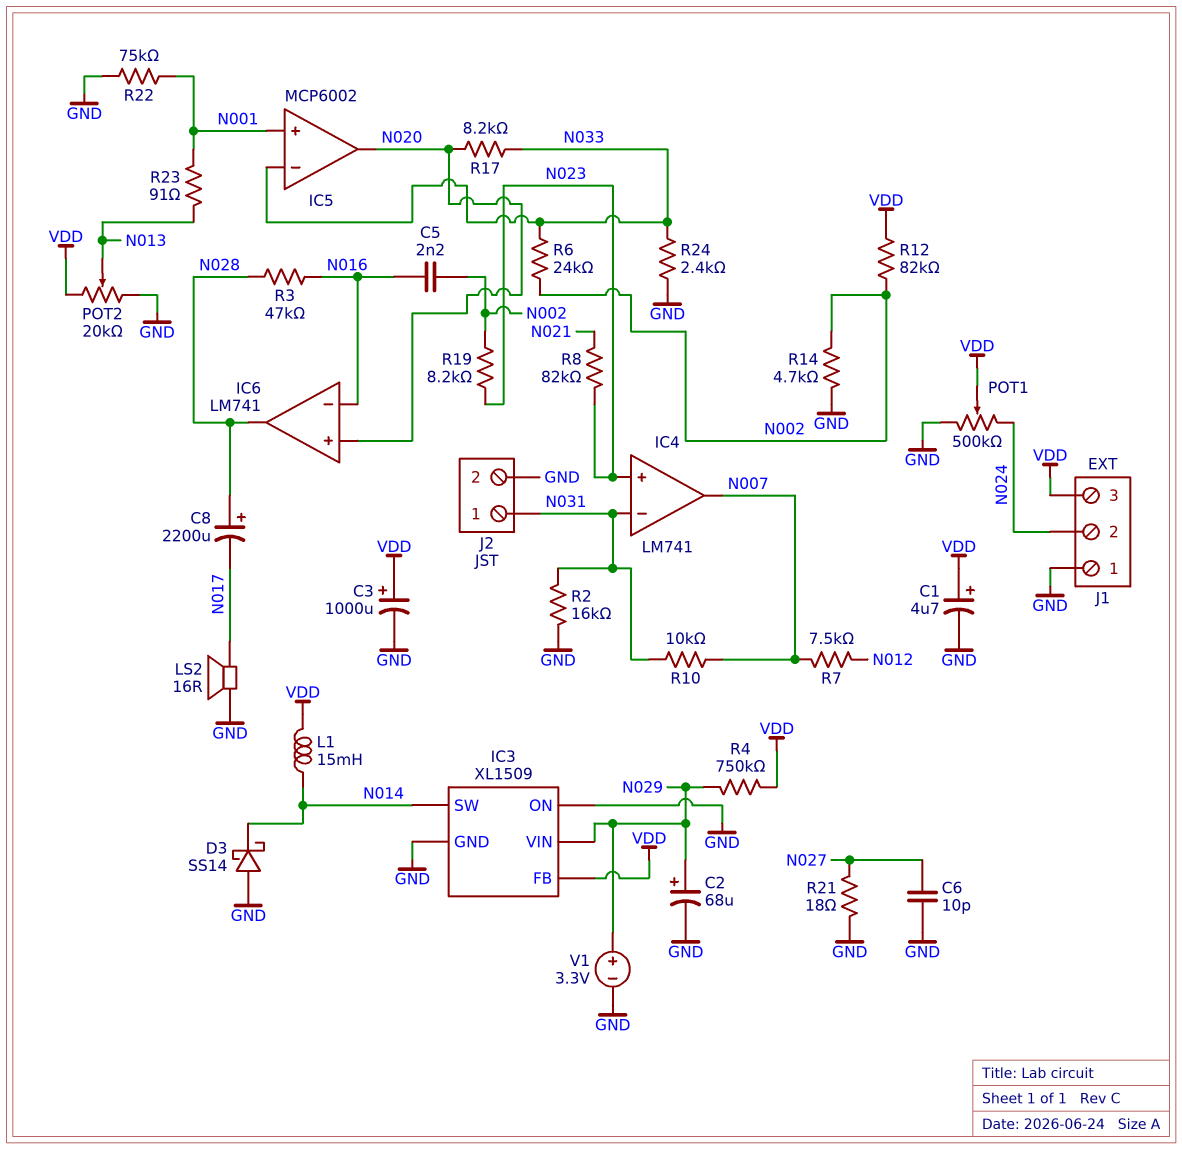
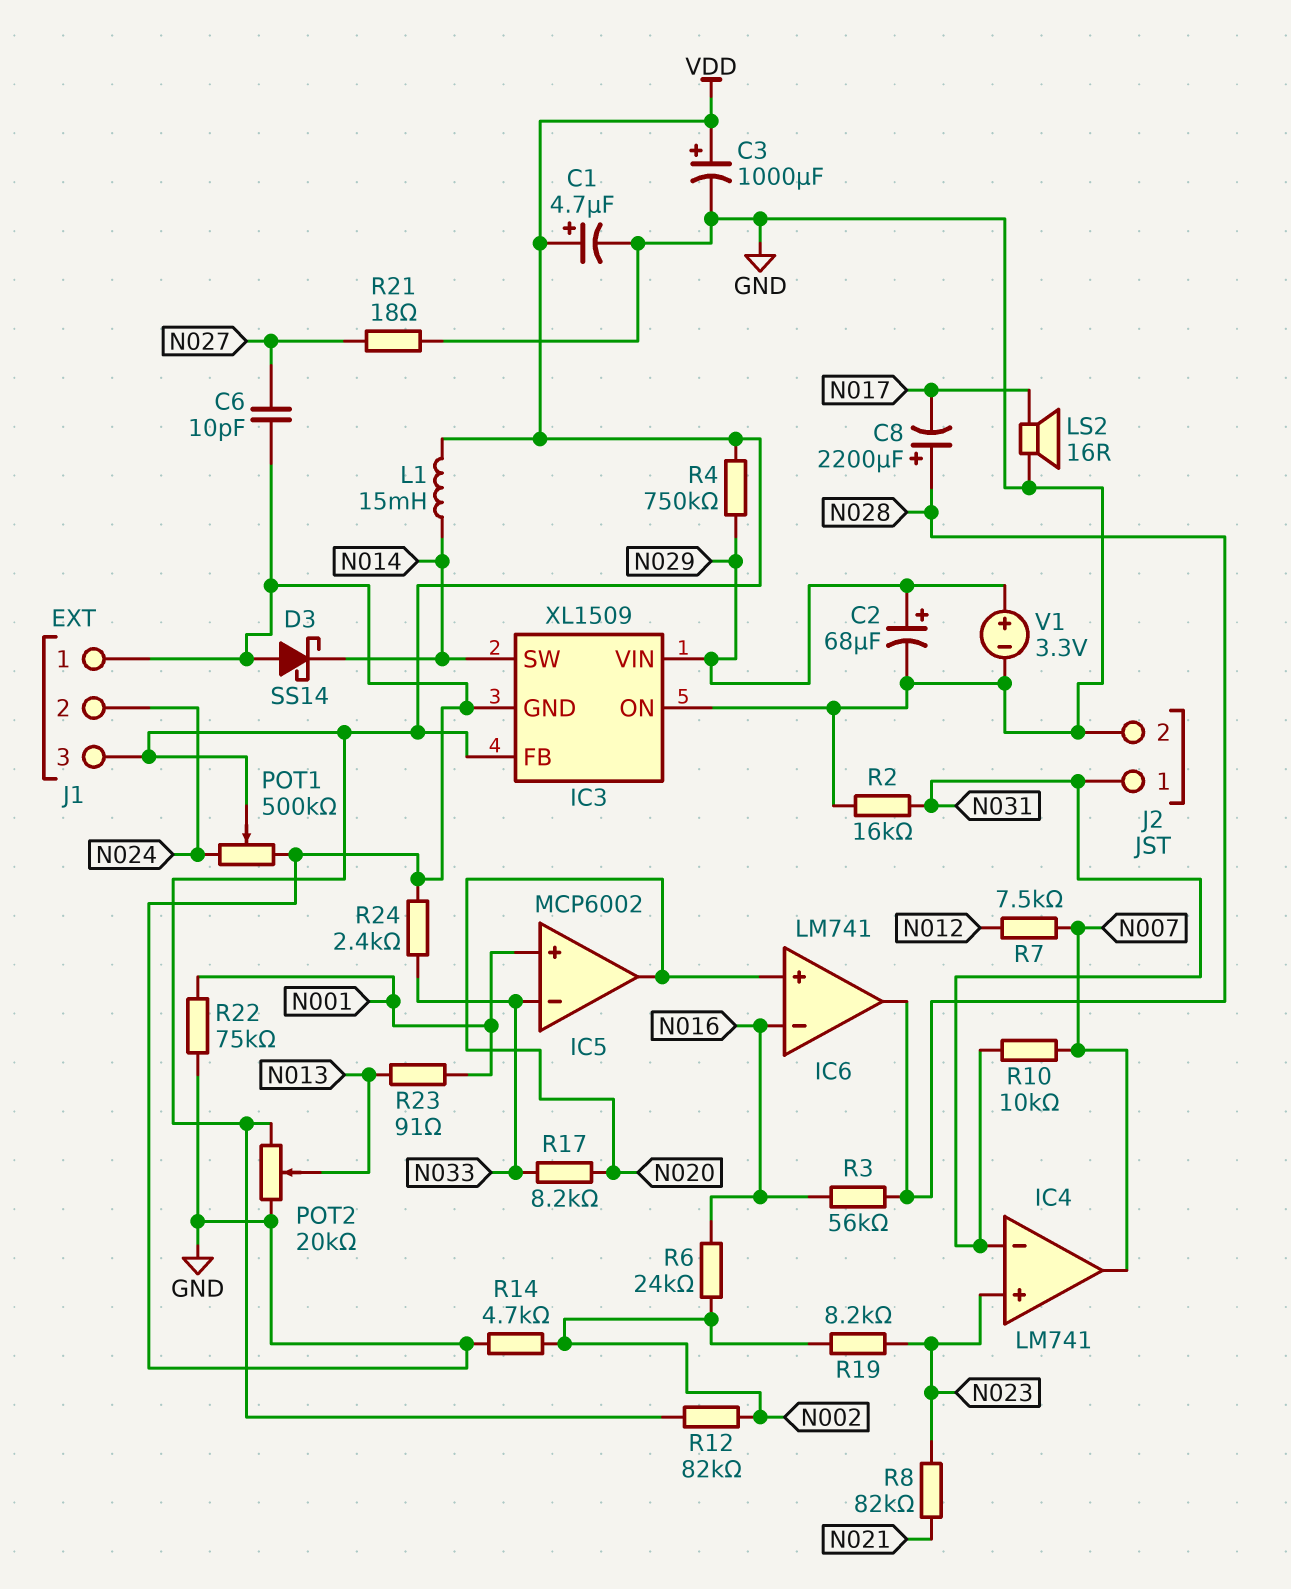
C5: 2.2nF (N002, N016) -> none
R3: 47k (N016, N028) -> 56k (N016, N028)
R6: 24k (N002, N033) -> 24k (N002, N016)

